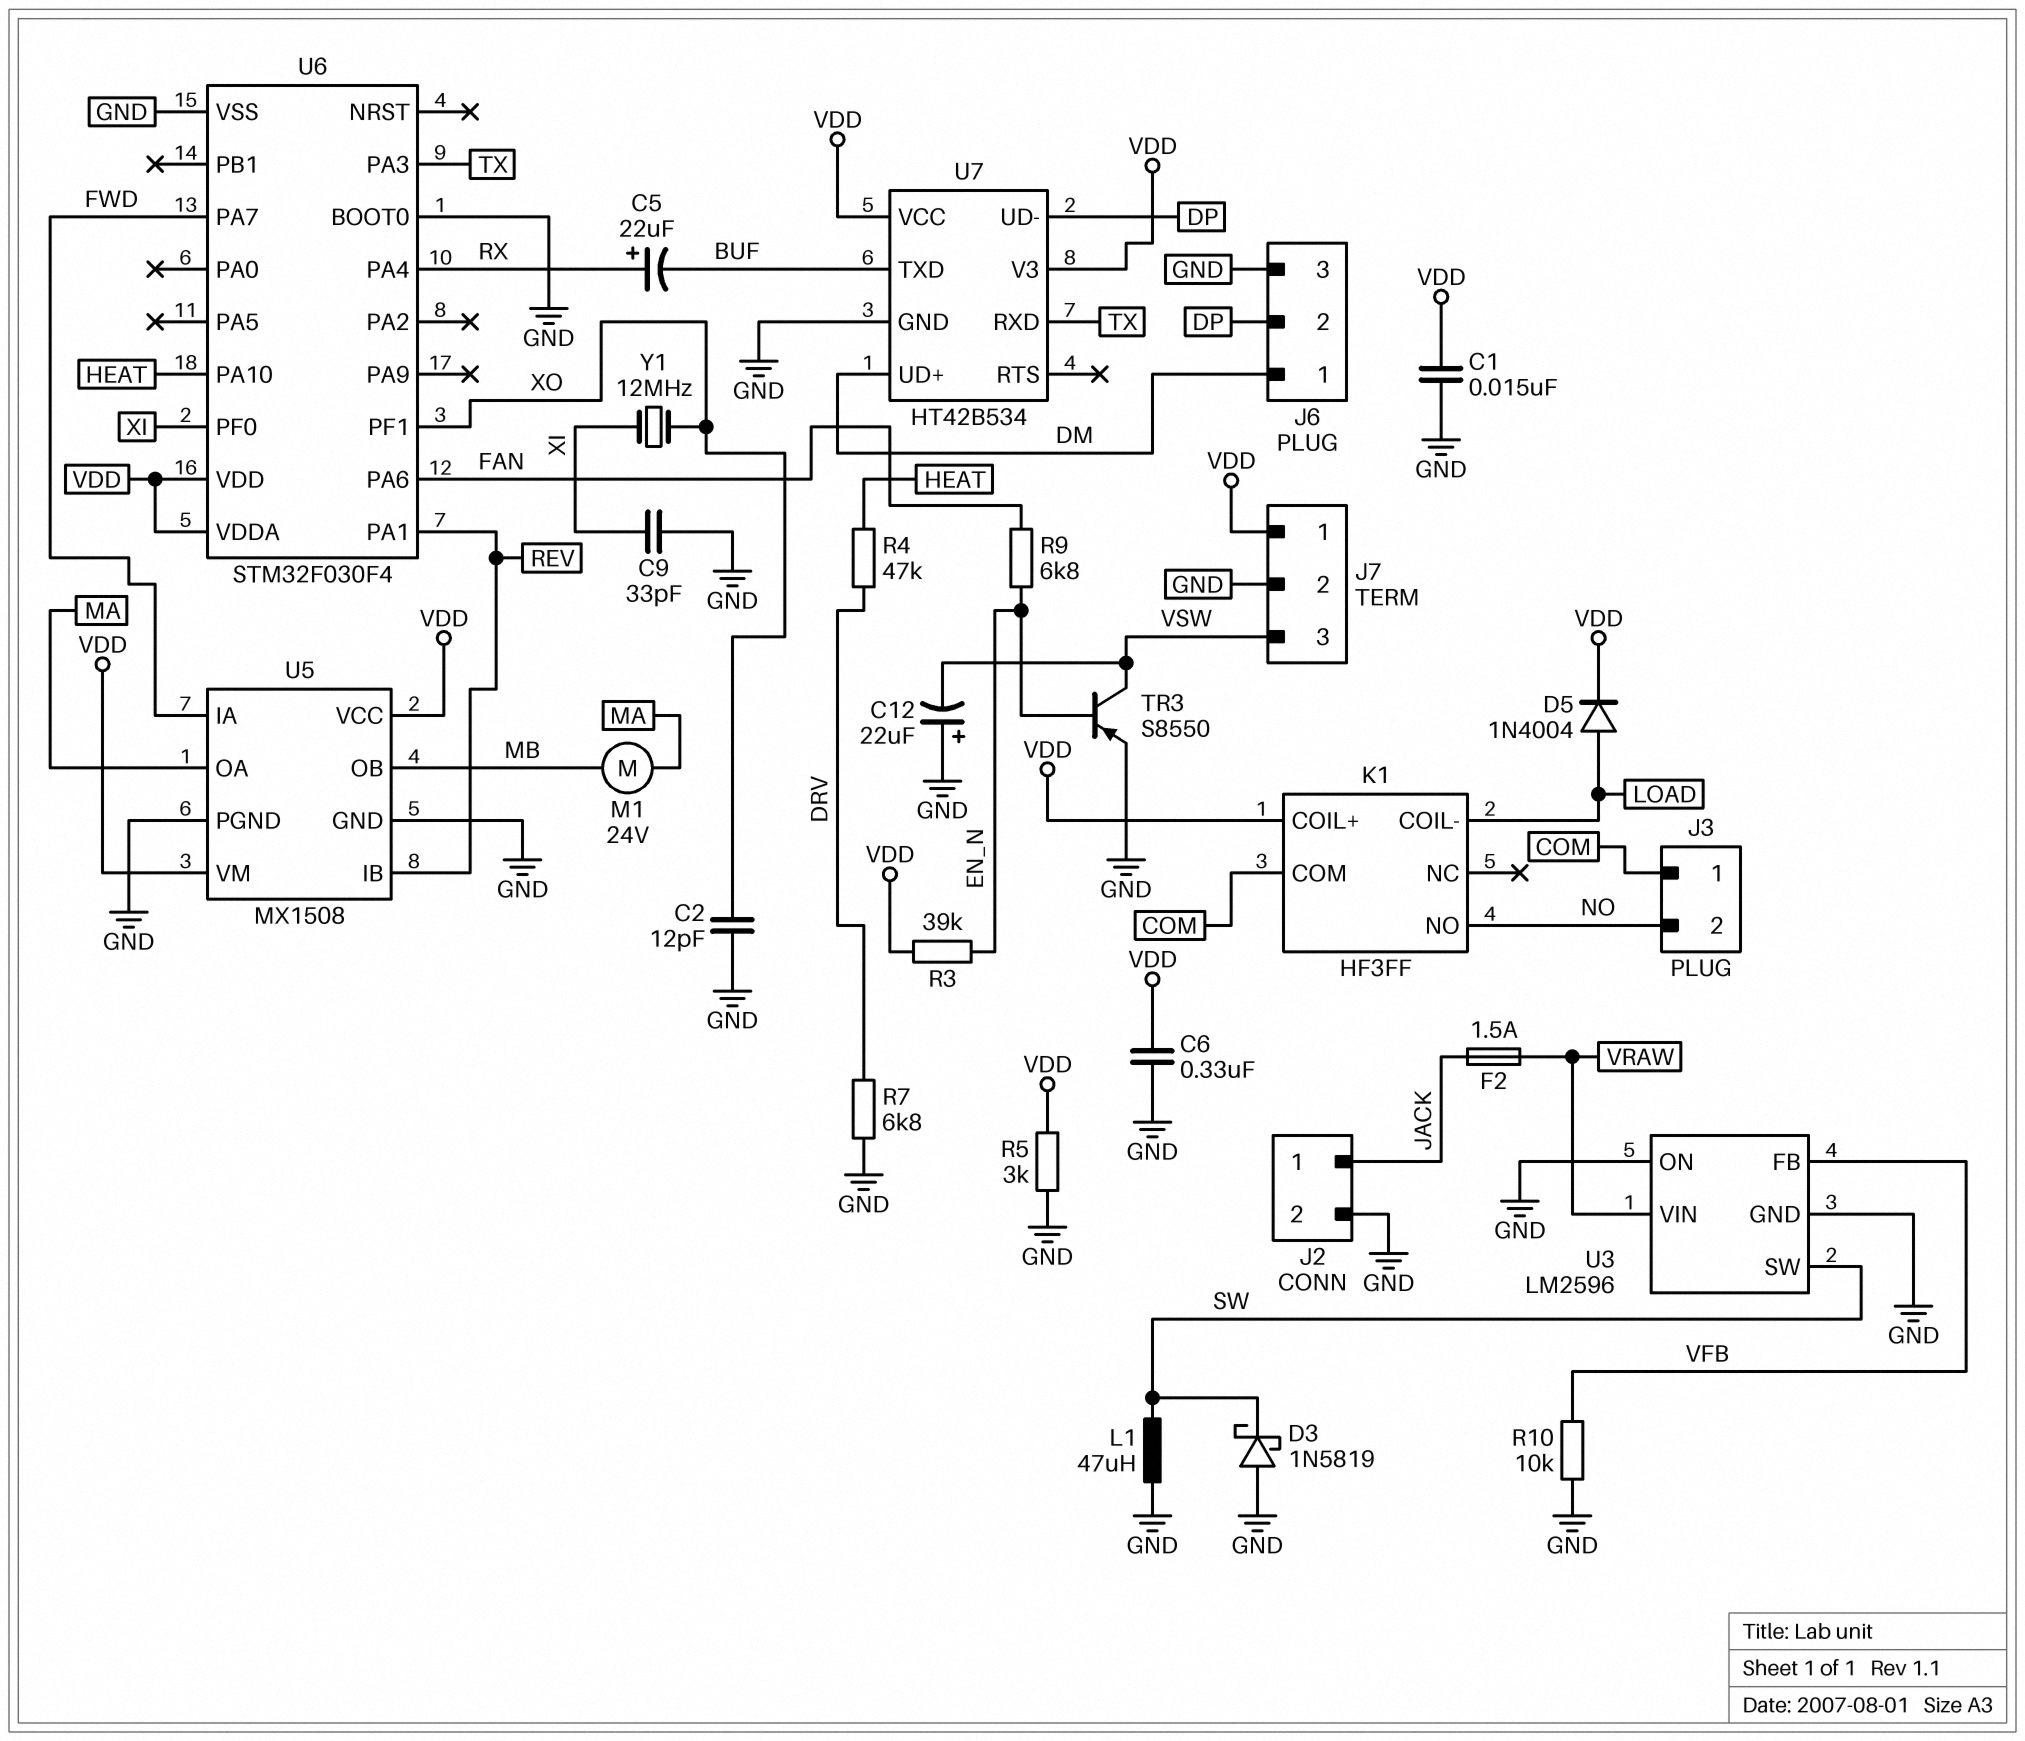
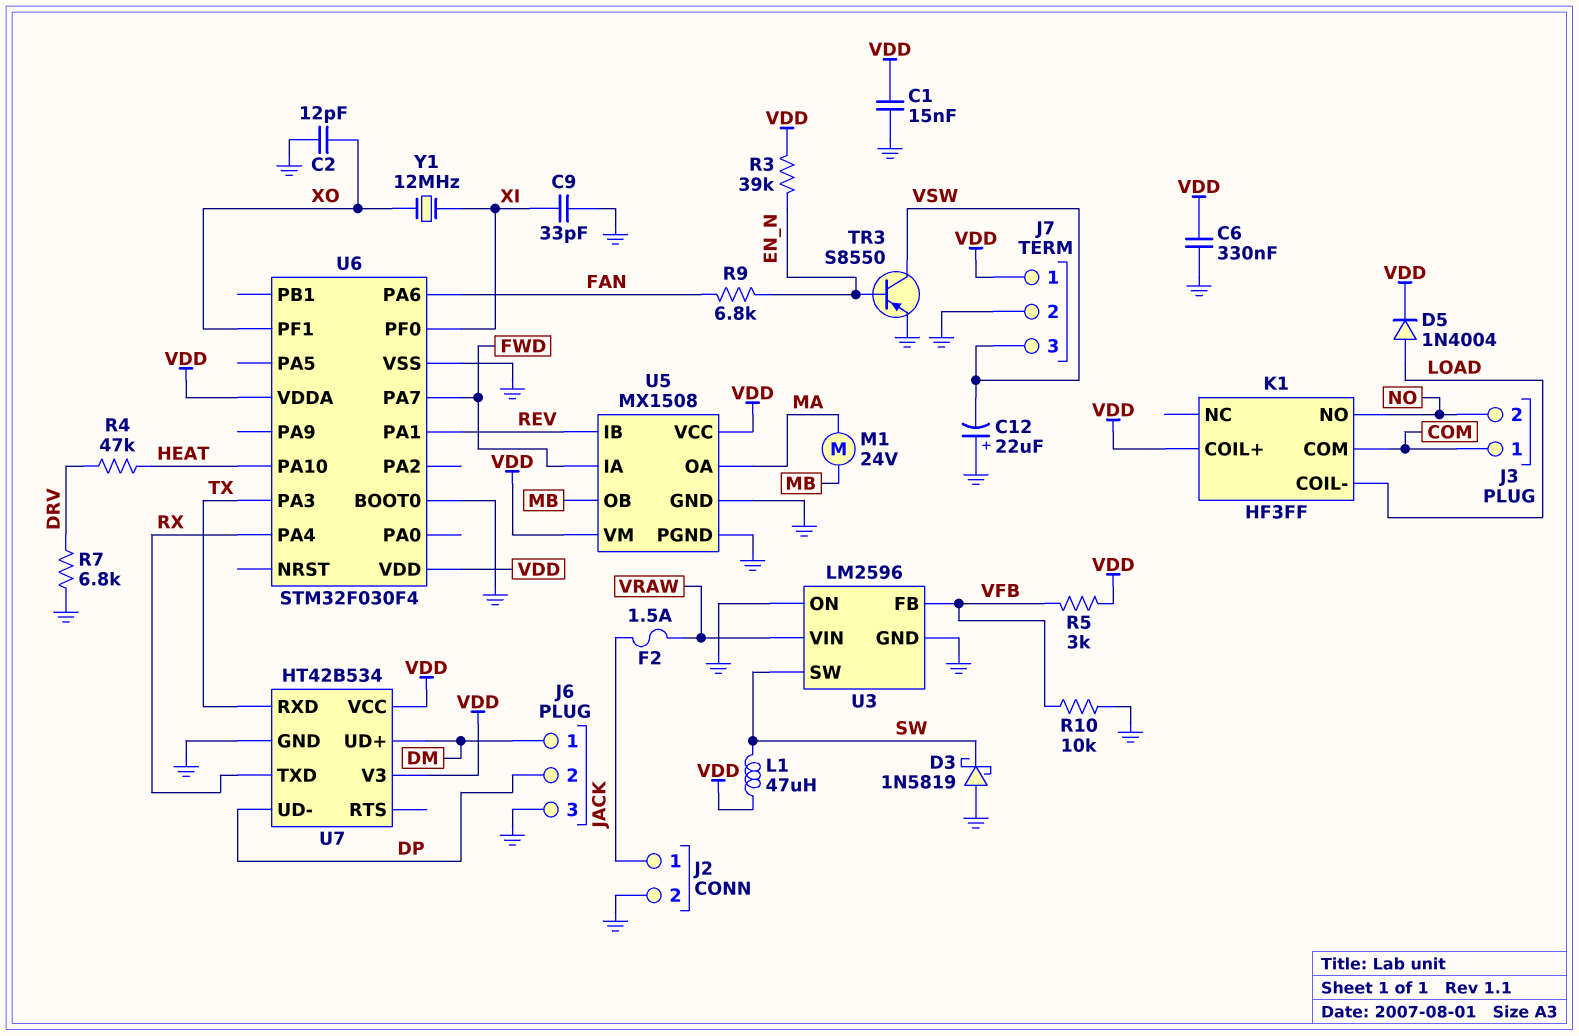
C5: 22uF (plus RX, minus BUF) -> none
L1: 47uH (GND, SW) -> 47uH (SW, VDD)
R5: 3k (GND, VDD) -> 3k (VDD, VFB)
U7 pin TXD: BUF -> RX

